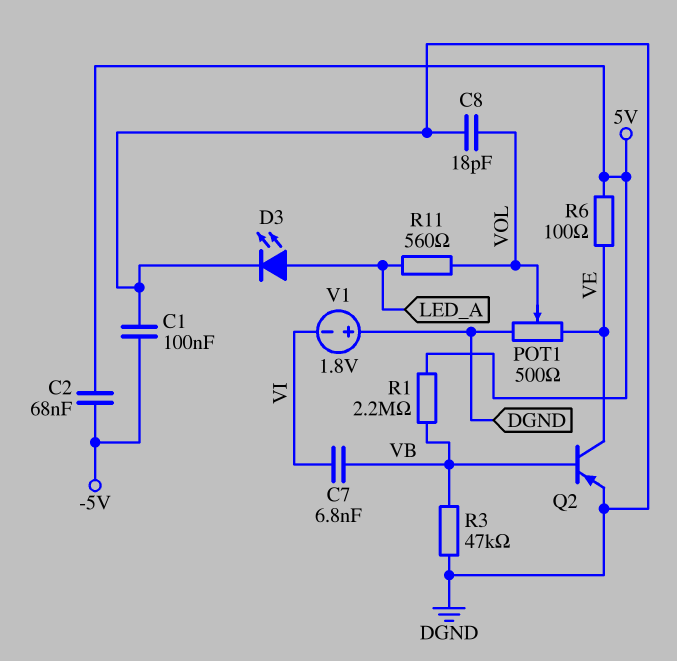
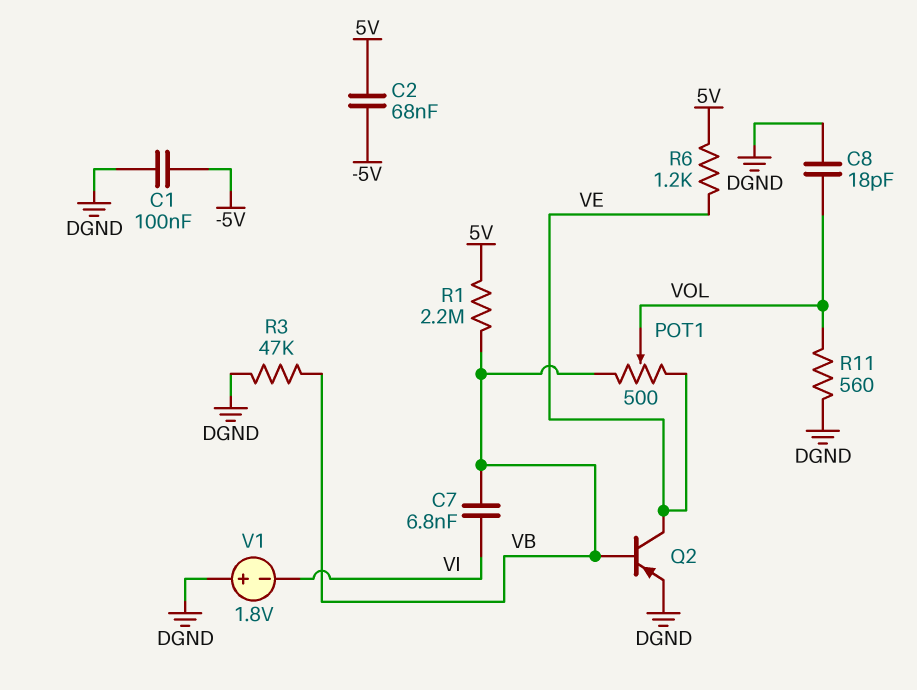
D3: LED (A LED_A, K DGND) -> none
POT1: 500 (DGND, VE, wiper VOL) -> 500 (VB, VE, wiper VOL)
R6: 100 (5V, VE) -> 1.2k (5V, VE)
R11: 560 (LED_A, VOL) -> 560 (DGND, VOL)

